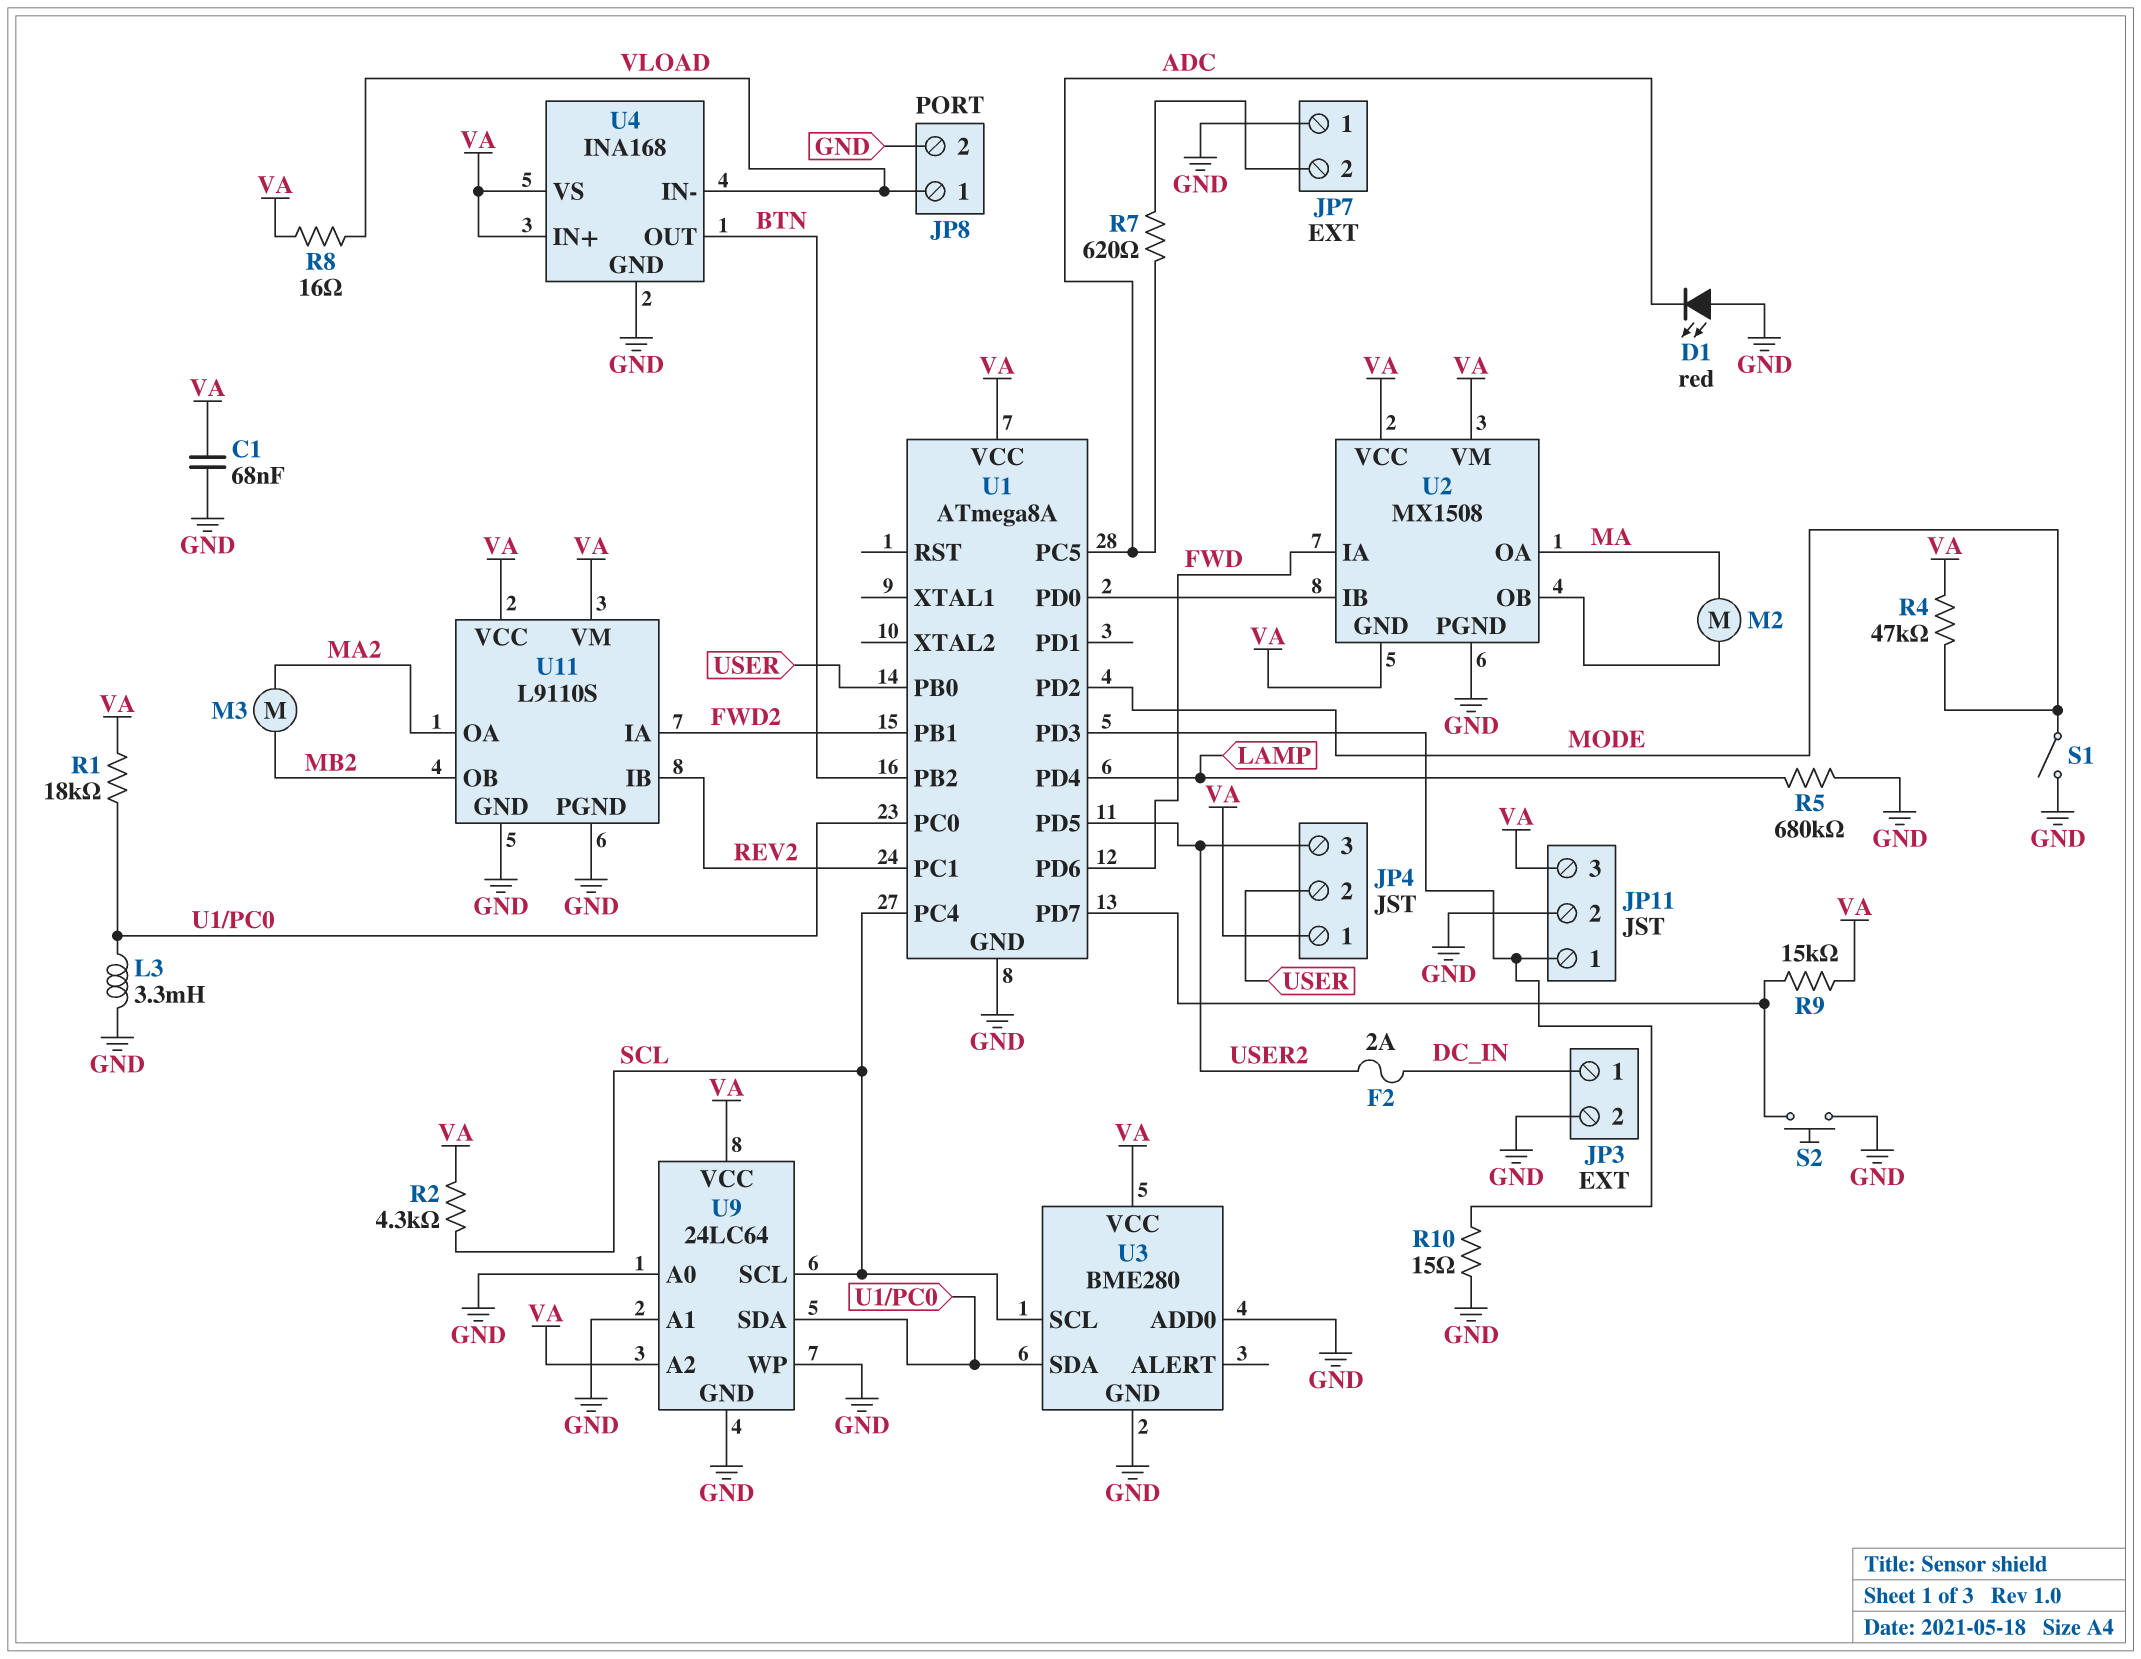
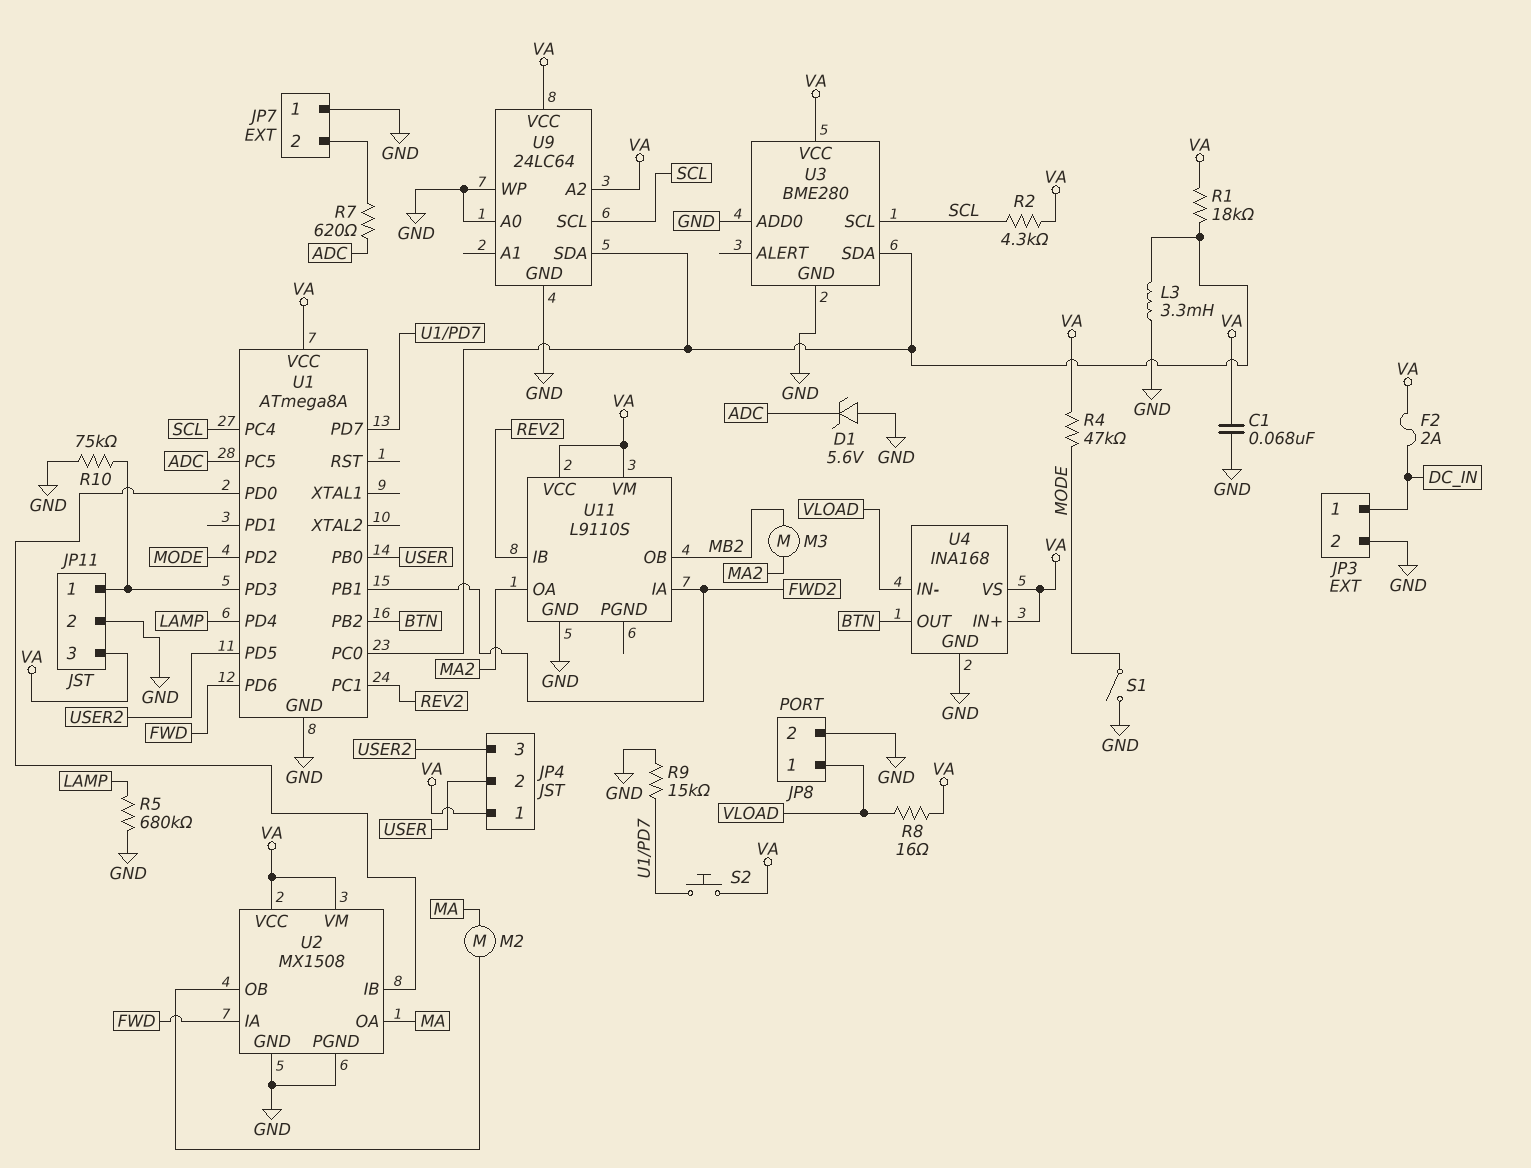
D1: LED red (A GND, K ADC) -> zener 5.6V (A GND, K ADC)
F2: 2A (DC_IN, USER2) -> 2A (DC_IN, VA)
R9: 15k (U1/PD7, VA) -> 15k (GND, U1/PD7)
R10: 15 (GND, JP11/1) -> 75k (GND, JP11/1)
S2: button (GND, U1/PD7) -> button (U1/PD7, VA)
U2 pin GND: VA -> GND
U9 pin A1: GND -> none
U11 pin PGND: GND -> none

